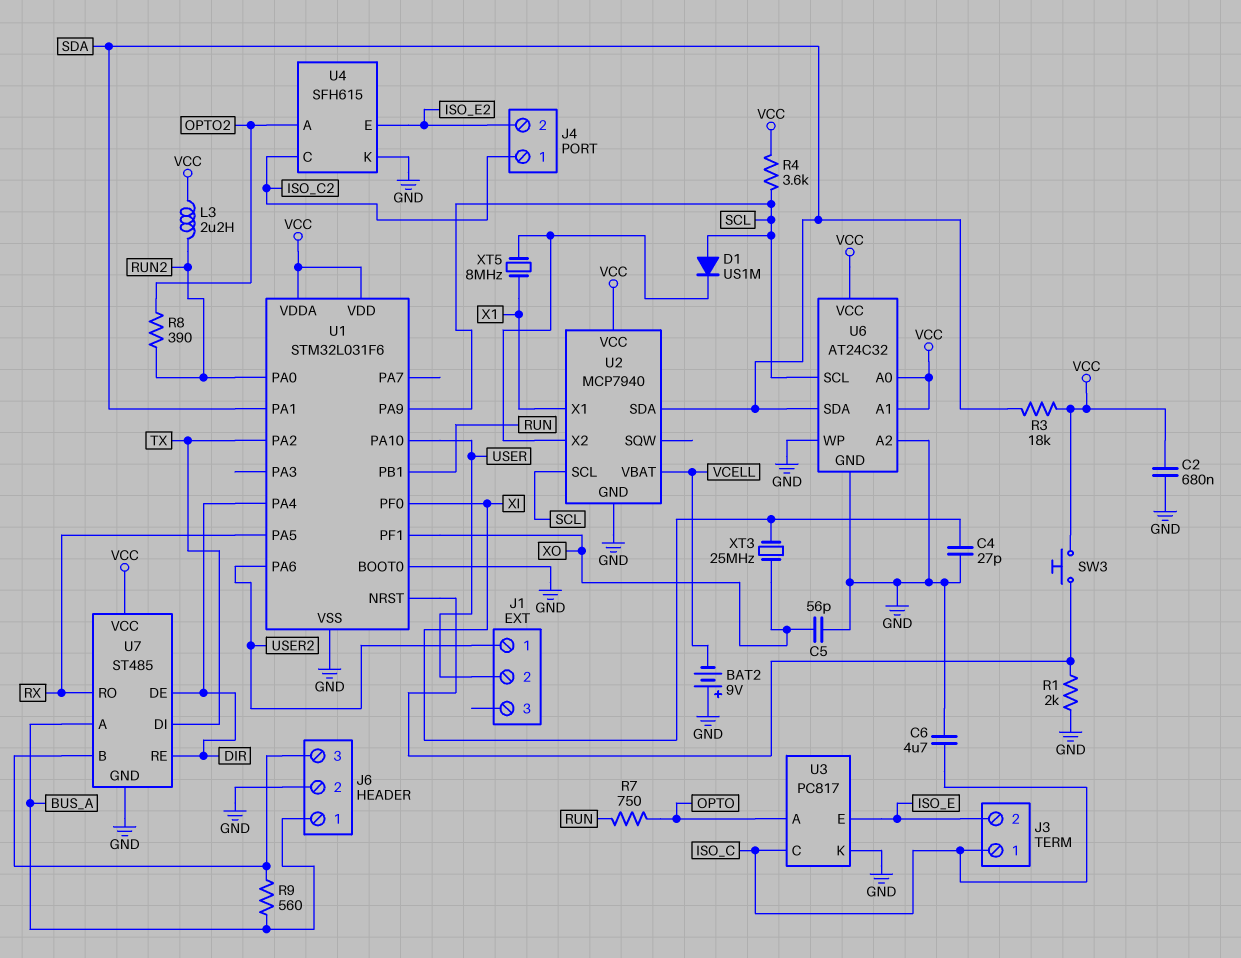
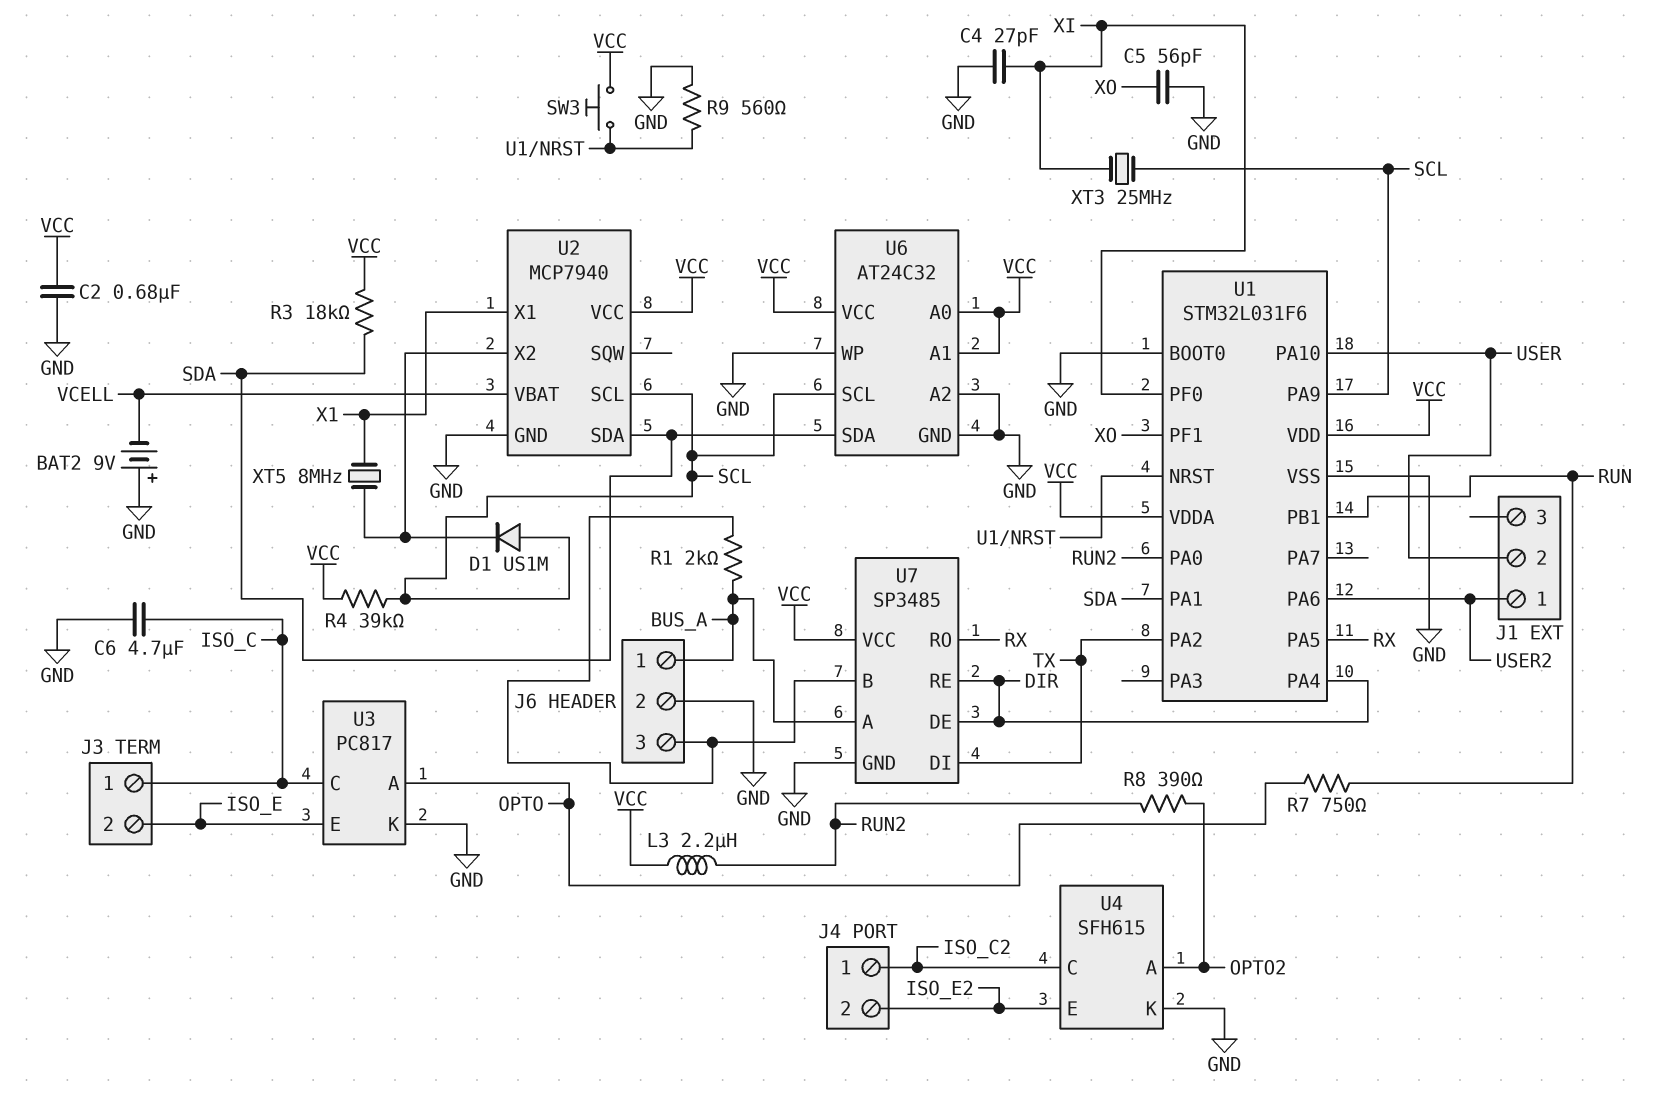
R1: 2k (GND, U1/NRST) -> 2k (BUS_A, J6/3)
R4: 3.6k (SCL, VCC) -> 39k (SCL, VCC)
R9: 560 (BUS_A, J6/3) -> 560 (GND, U1/NRST)
U7: ST485 -> SP3485
XT3: 25MHz (XI, XO) -> 25MHz (SCL, XI)

